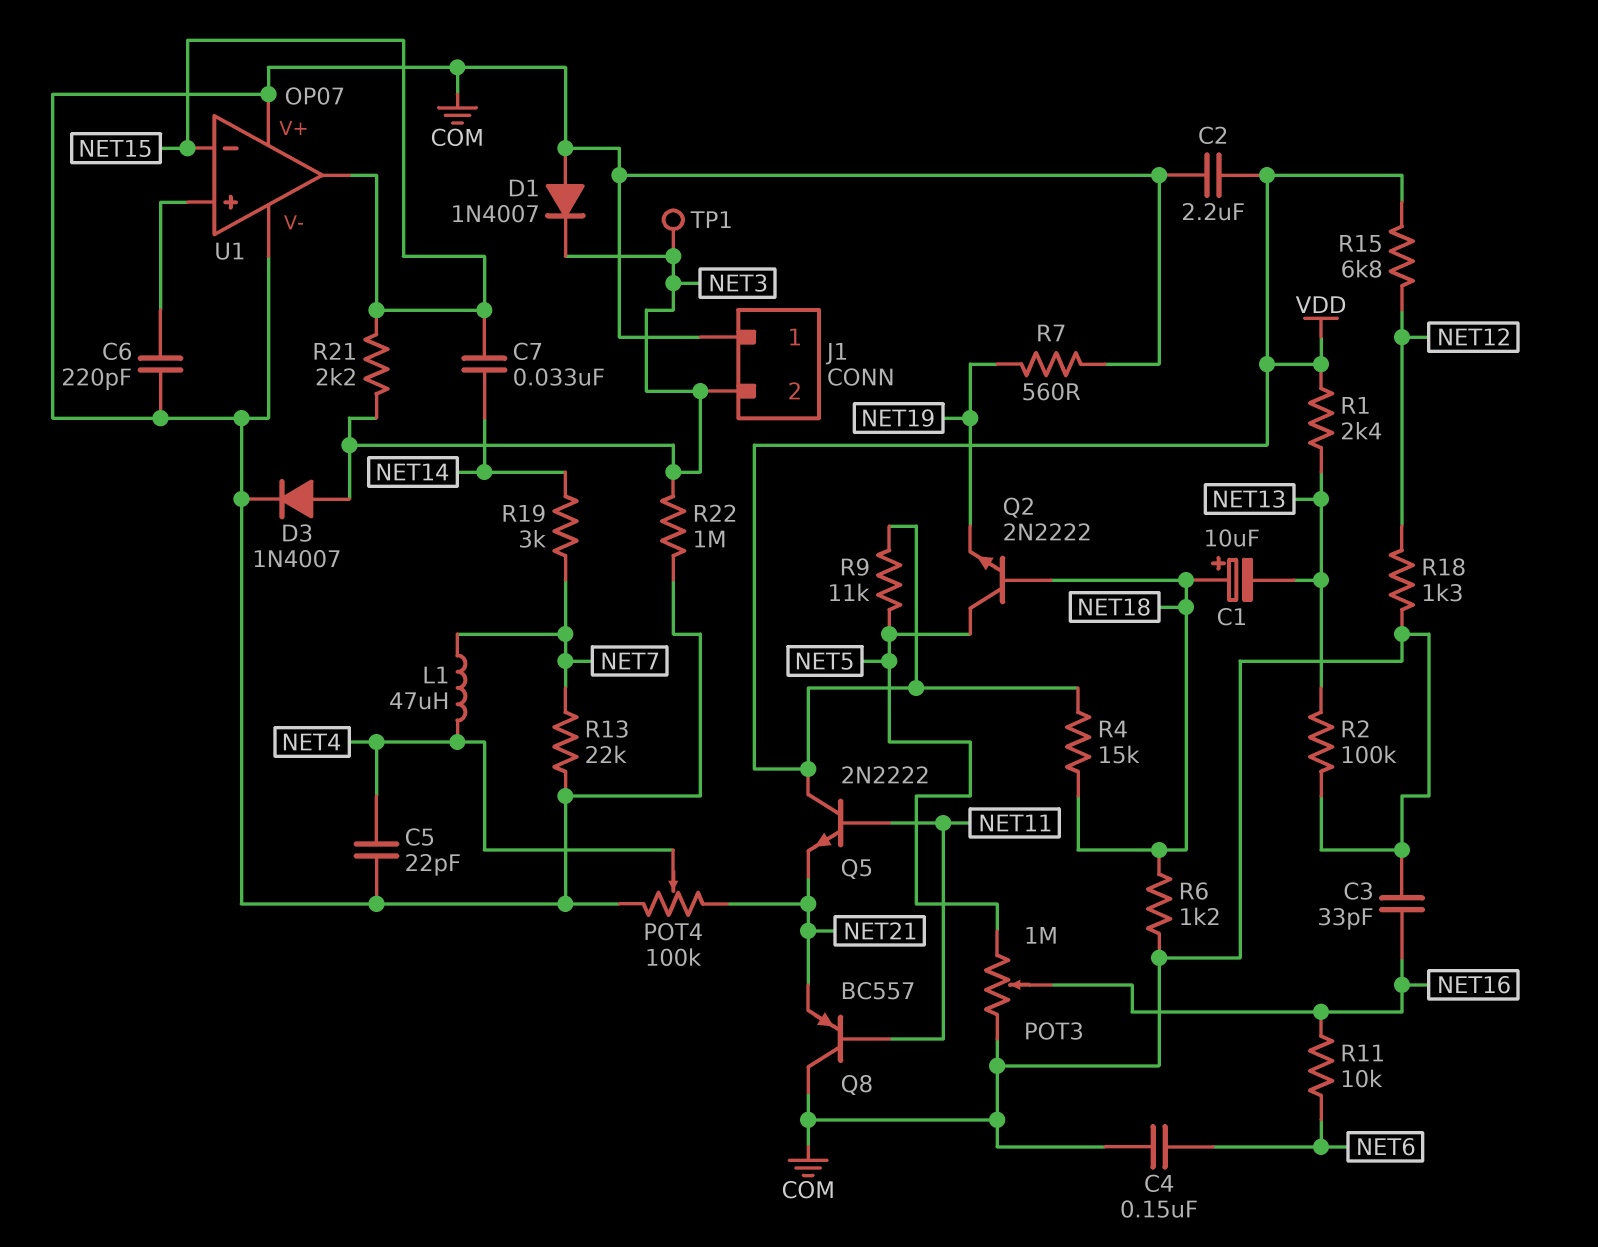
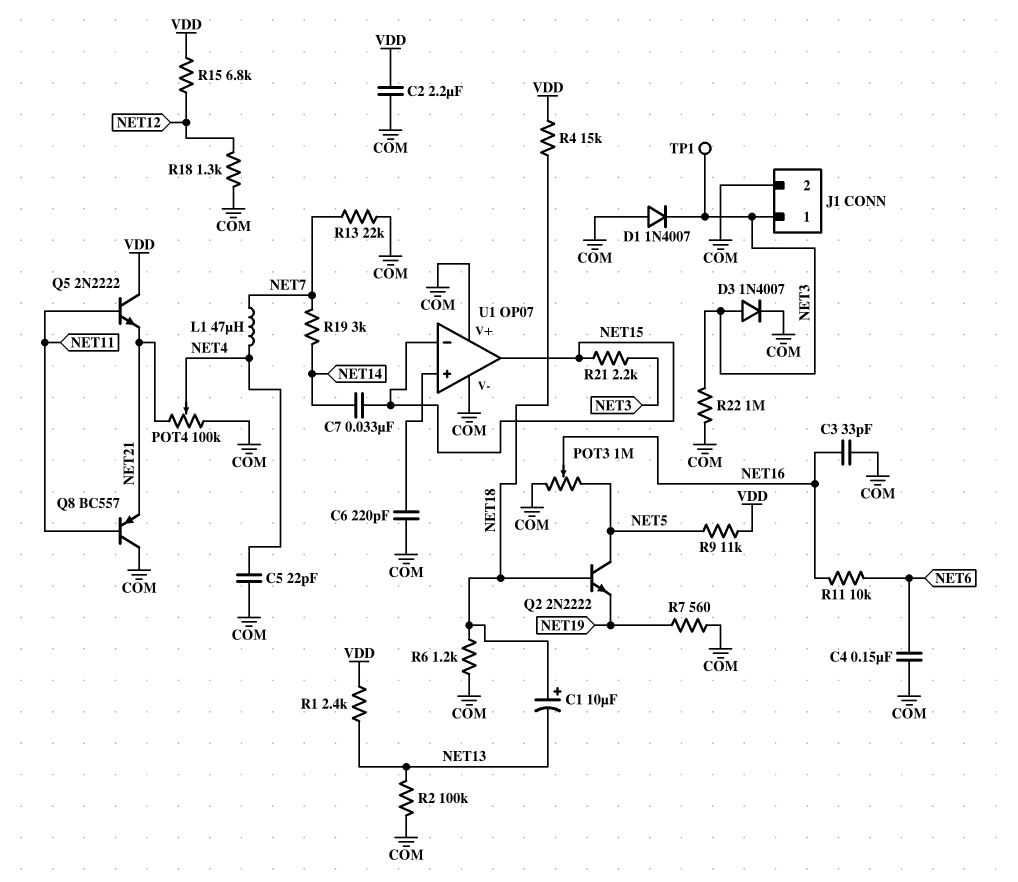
J1 pin 1: COM -> NET3
J1 pin 2: NET3 -> COM

